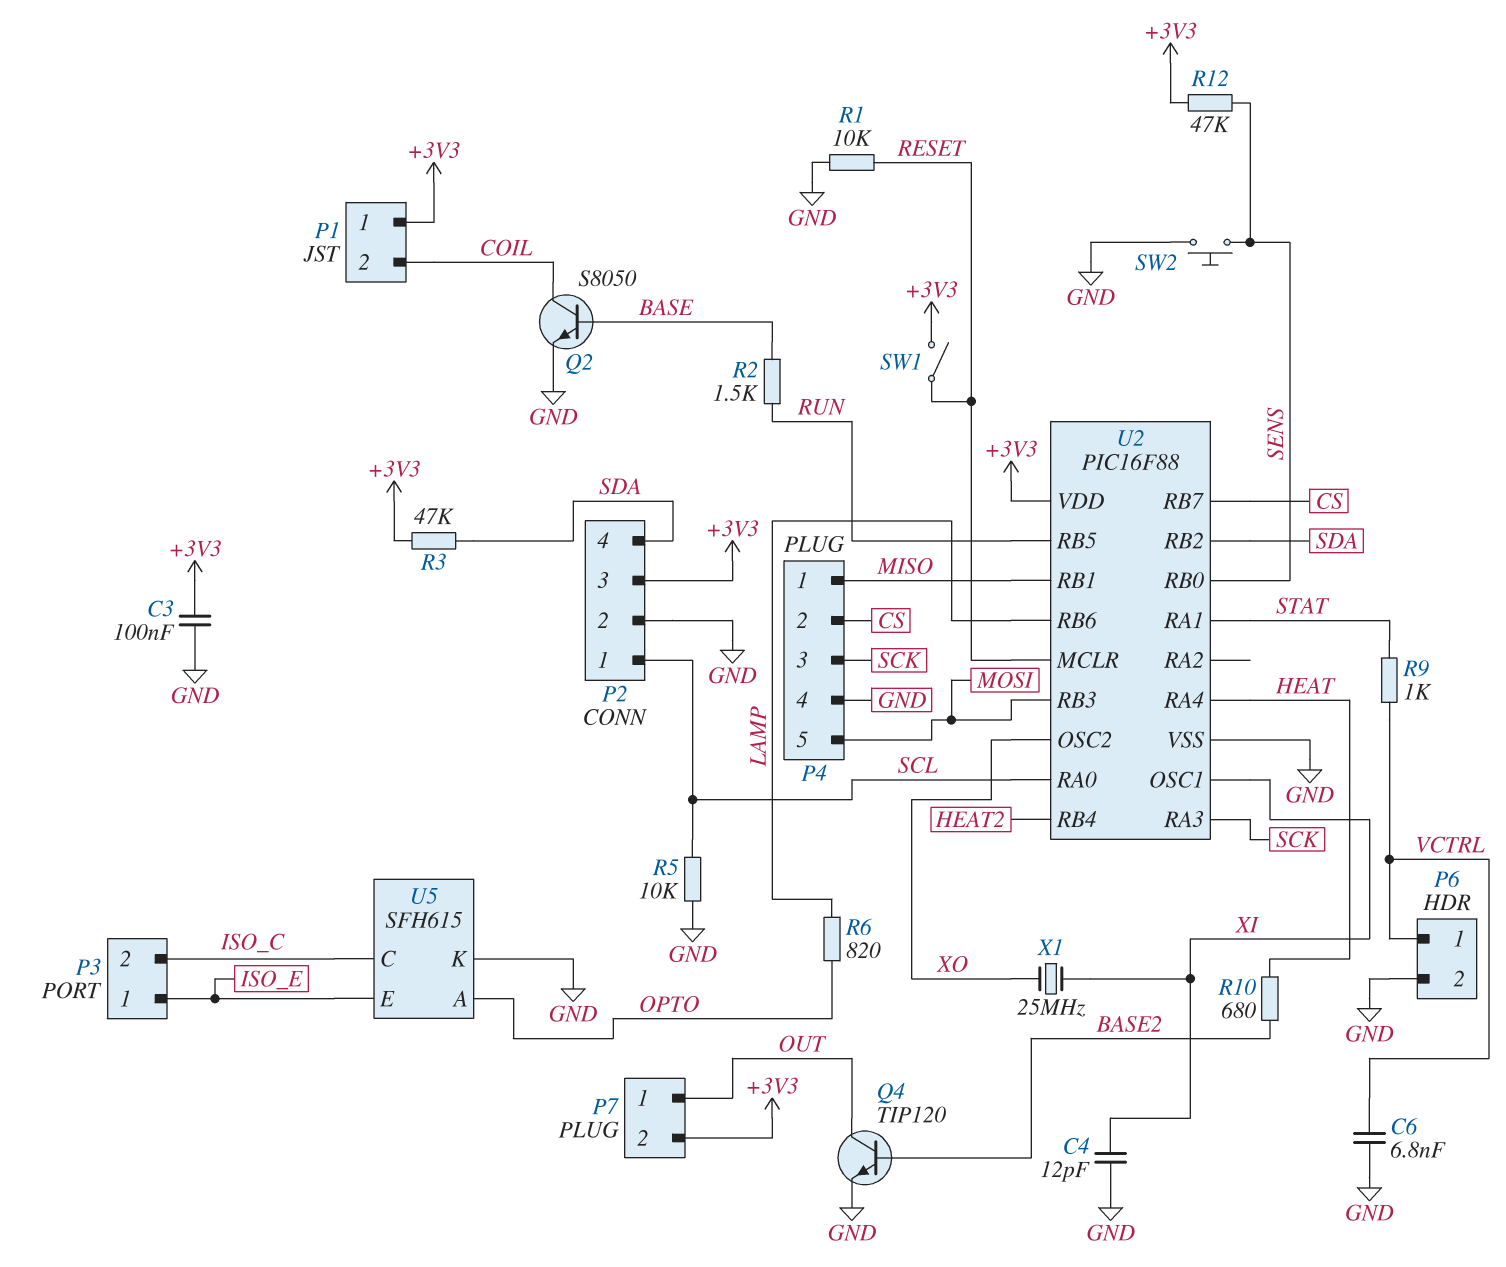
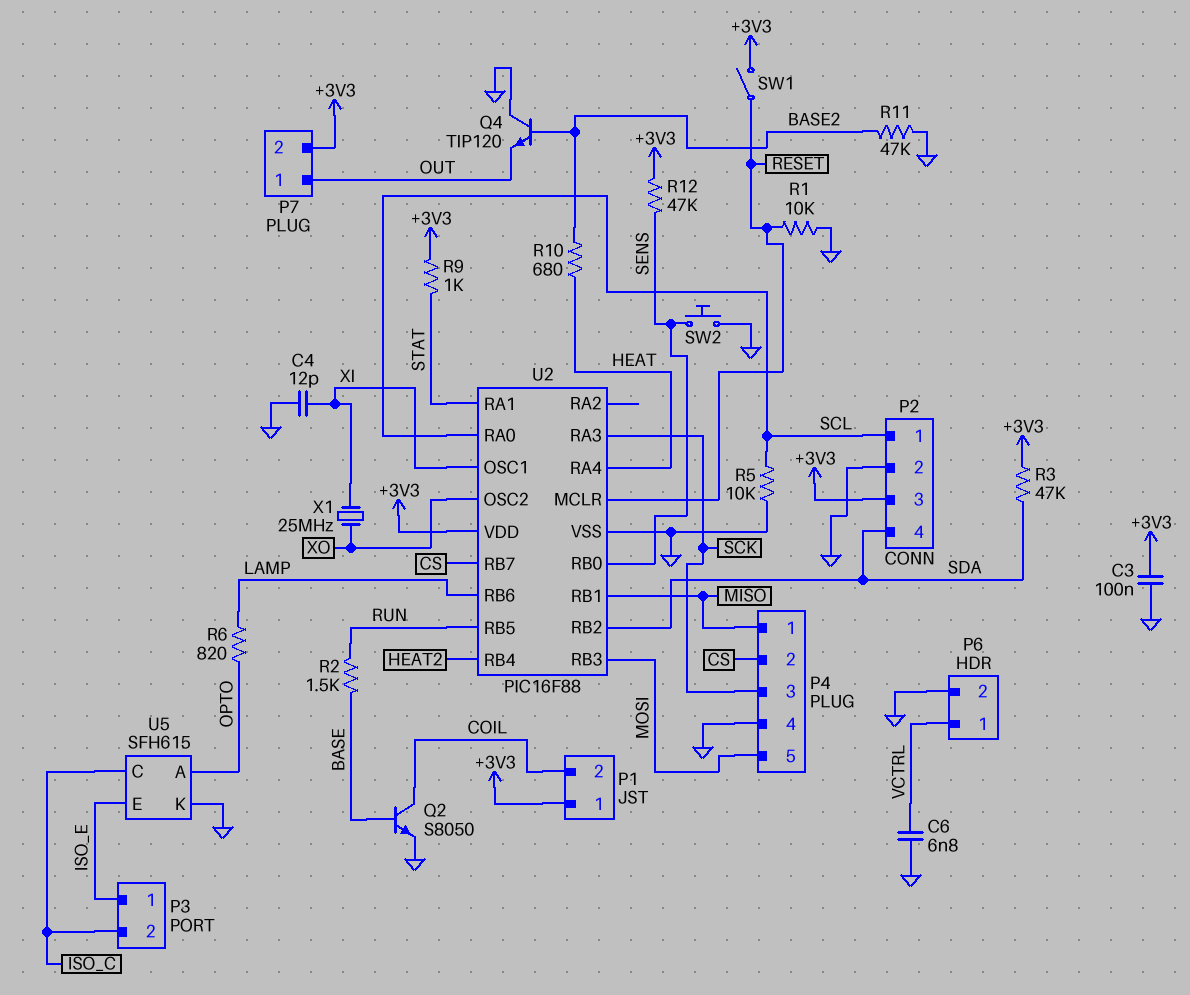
Q4: NPN TIP120 (B BASE2, C OUT, E GND) -> NPN TIP120 (B BASE2, C GND, E OUT)
R9: 1k (STAT, VCTRL) -> 1k (+3V3, STAT)
R11: none -> 47k (BASE2, GND)

